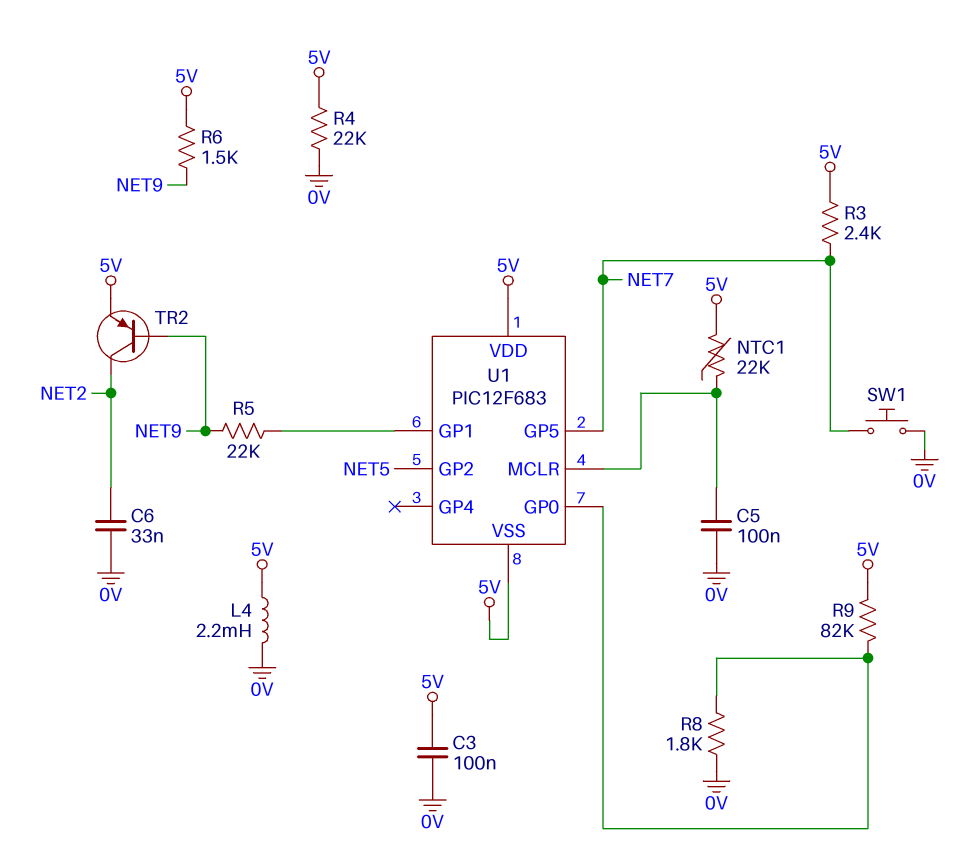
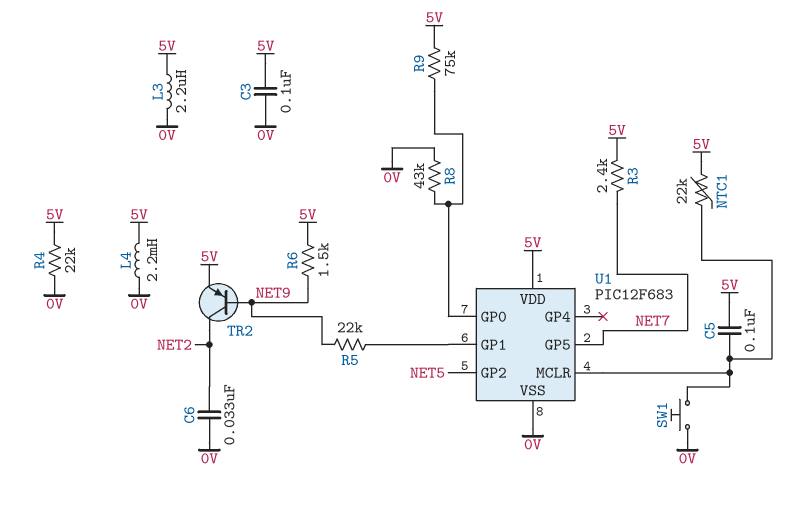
C5: 100nF (0V, U1/MCLR) -> 100nF (5V, U1/MCLR)
L3: none -> 2.2uH (0V, 5V)
R8: 1.8k (0V, U1/GP0) -> 43k (0V, U1/GP0)
R9: 82k (5V, U1/GP0) -> 75k (5V, U1/GP0)
SW1: button (0V, NET7) -> button (0V, U1/MCLR)
U1 pin VSS: 5V -> 0V

